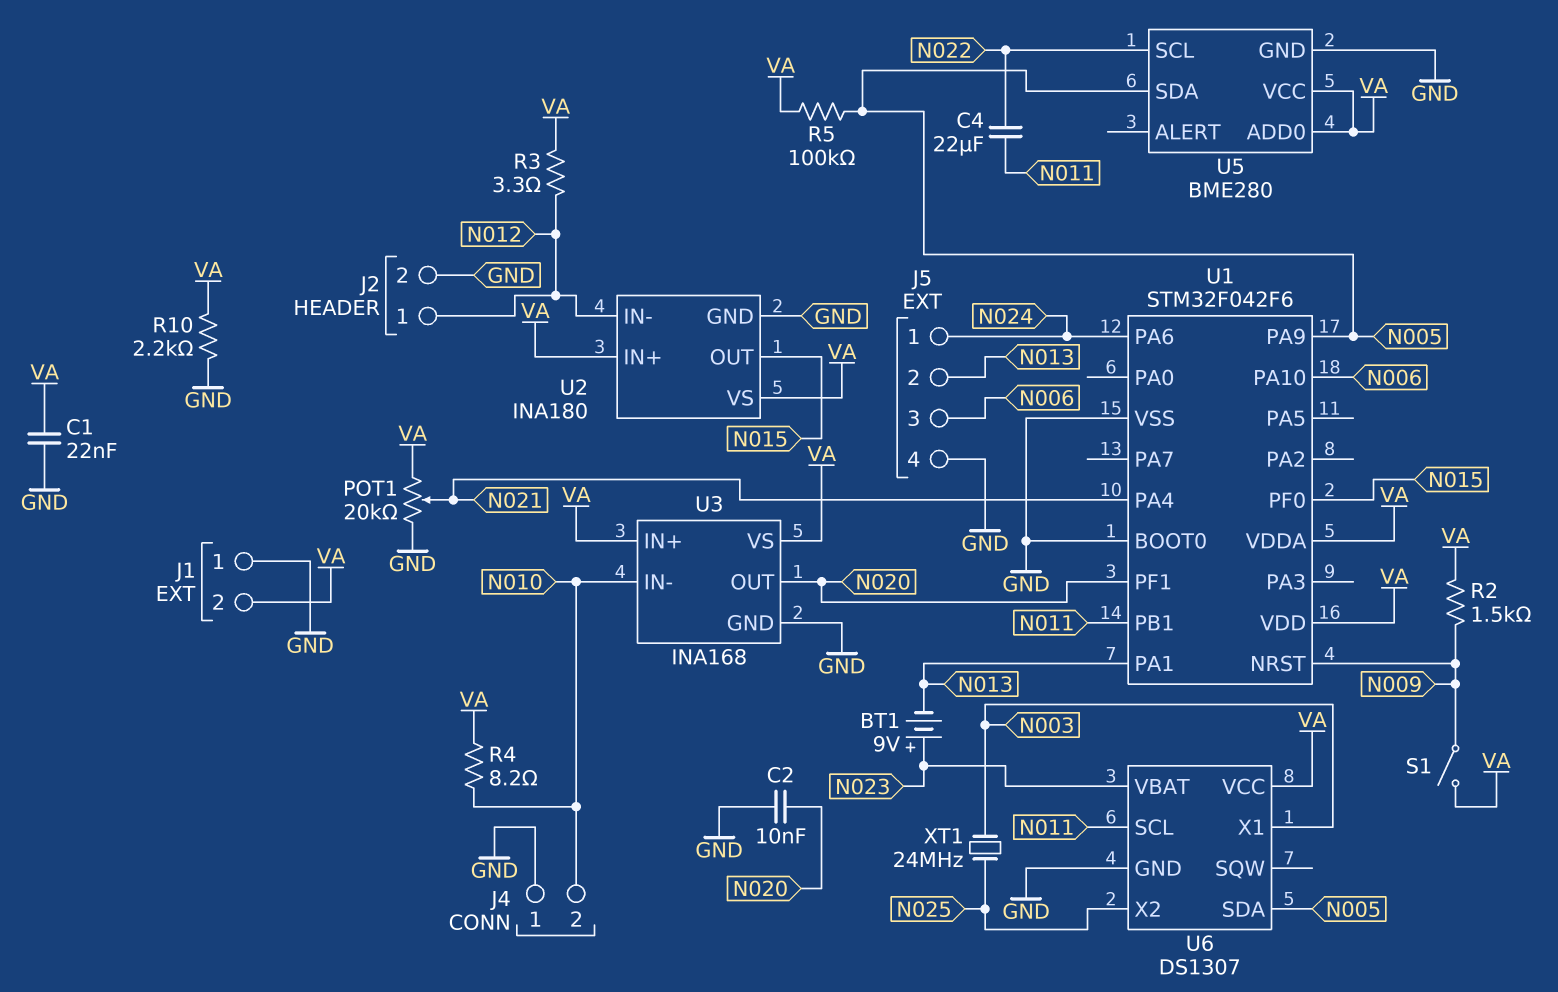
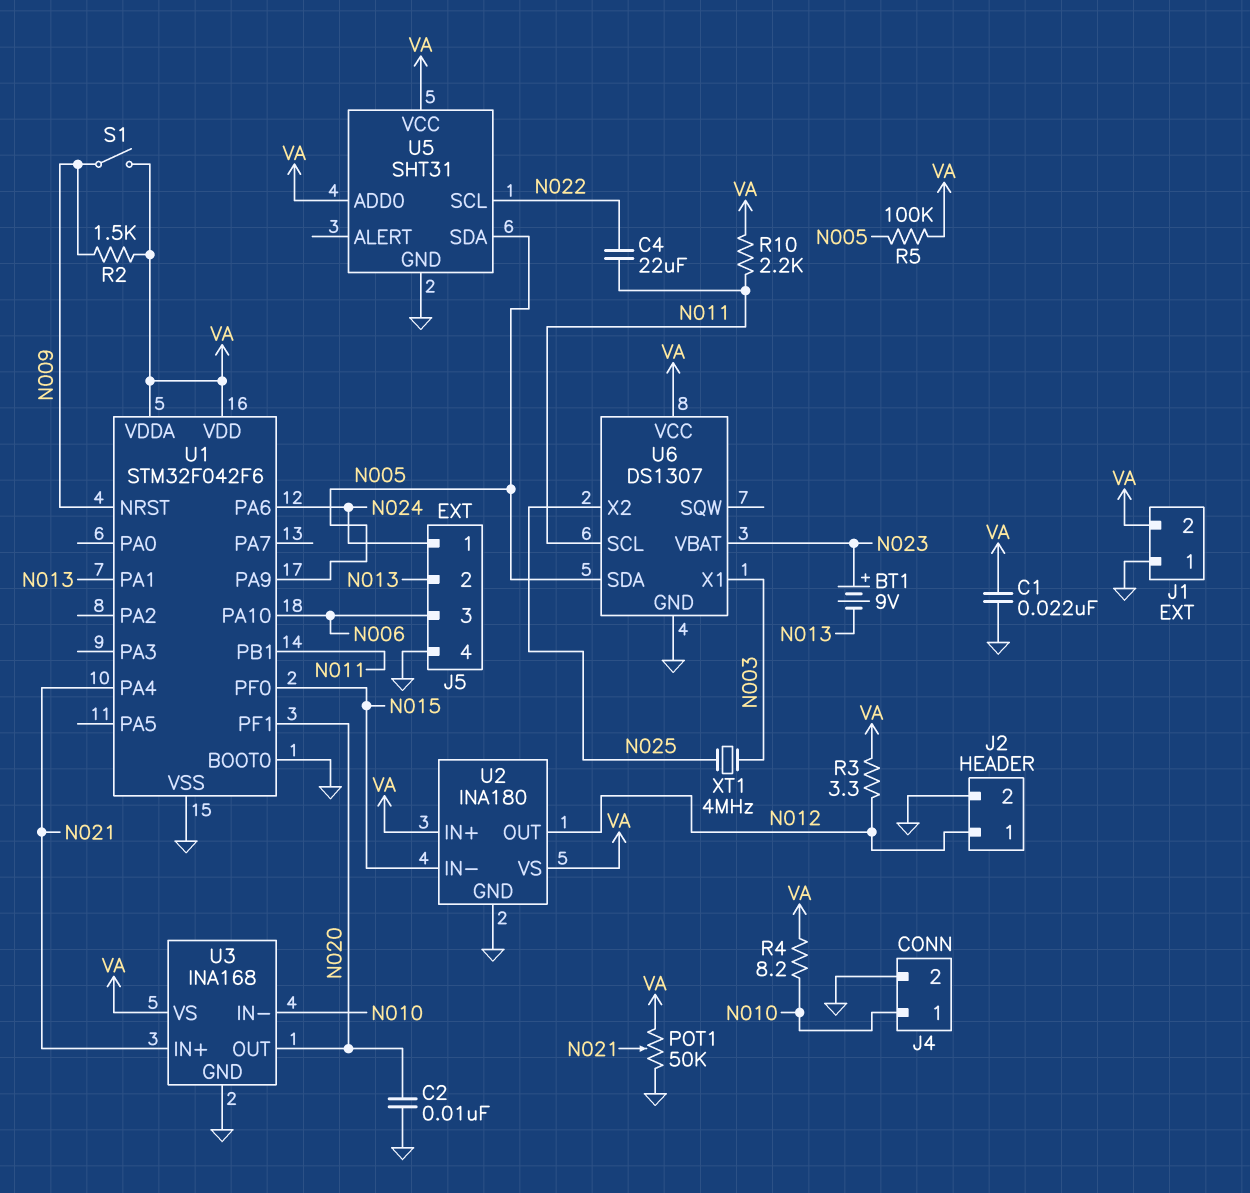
J4 pin 1: GND -> N010
J4 pin 2: N010 -> GND
POT1: 20k (GND, VA, wiper N021) -> 50k (GND, VA, wiper N021)
R10: 2.2k (GND, VA) -> 2.2k (N011, VA)
U2 pin IN-: N012 -> N015
U2 pin OUT: N015 -> N012
U3 pin IN+: VA -> N021
U5: BME280 -> SHT31
XT1: 24MHz (N003, N025) -> 4MHz (N003, N025)

